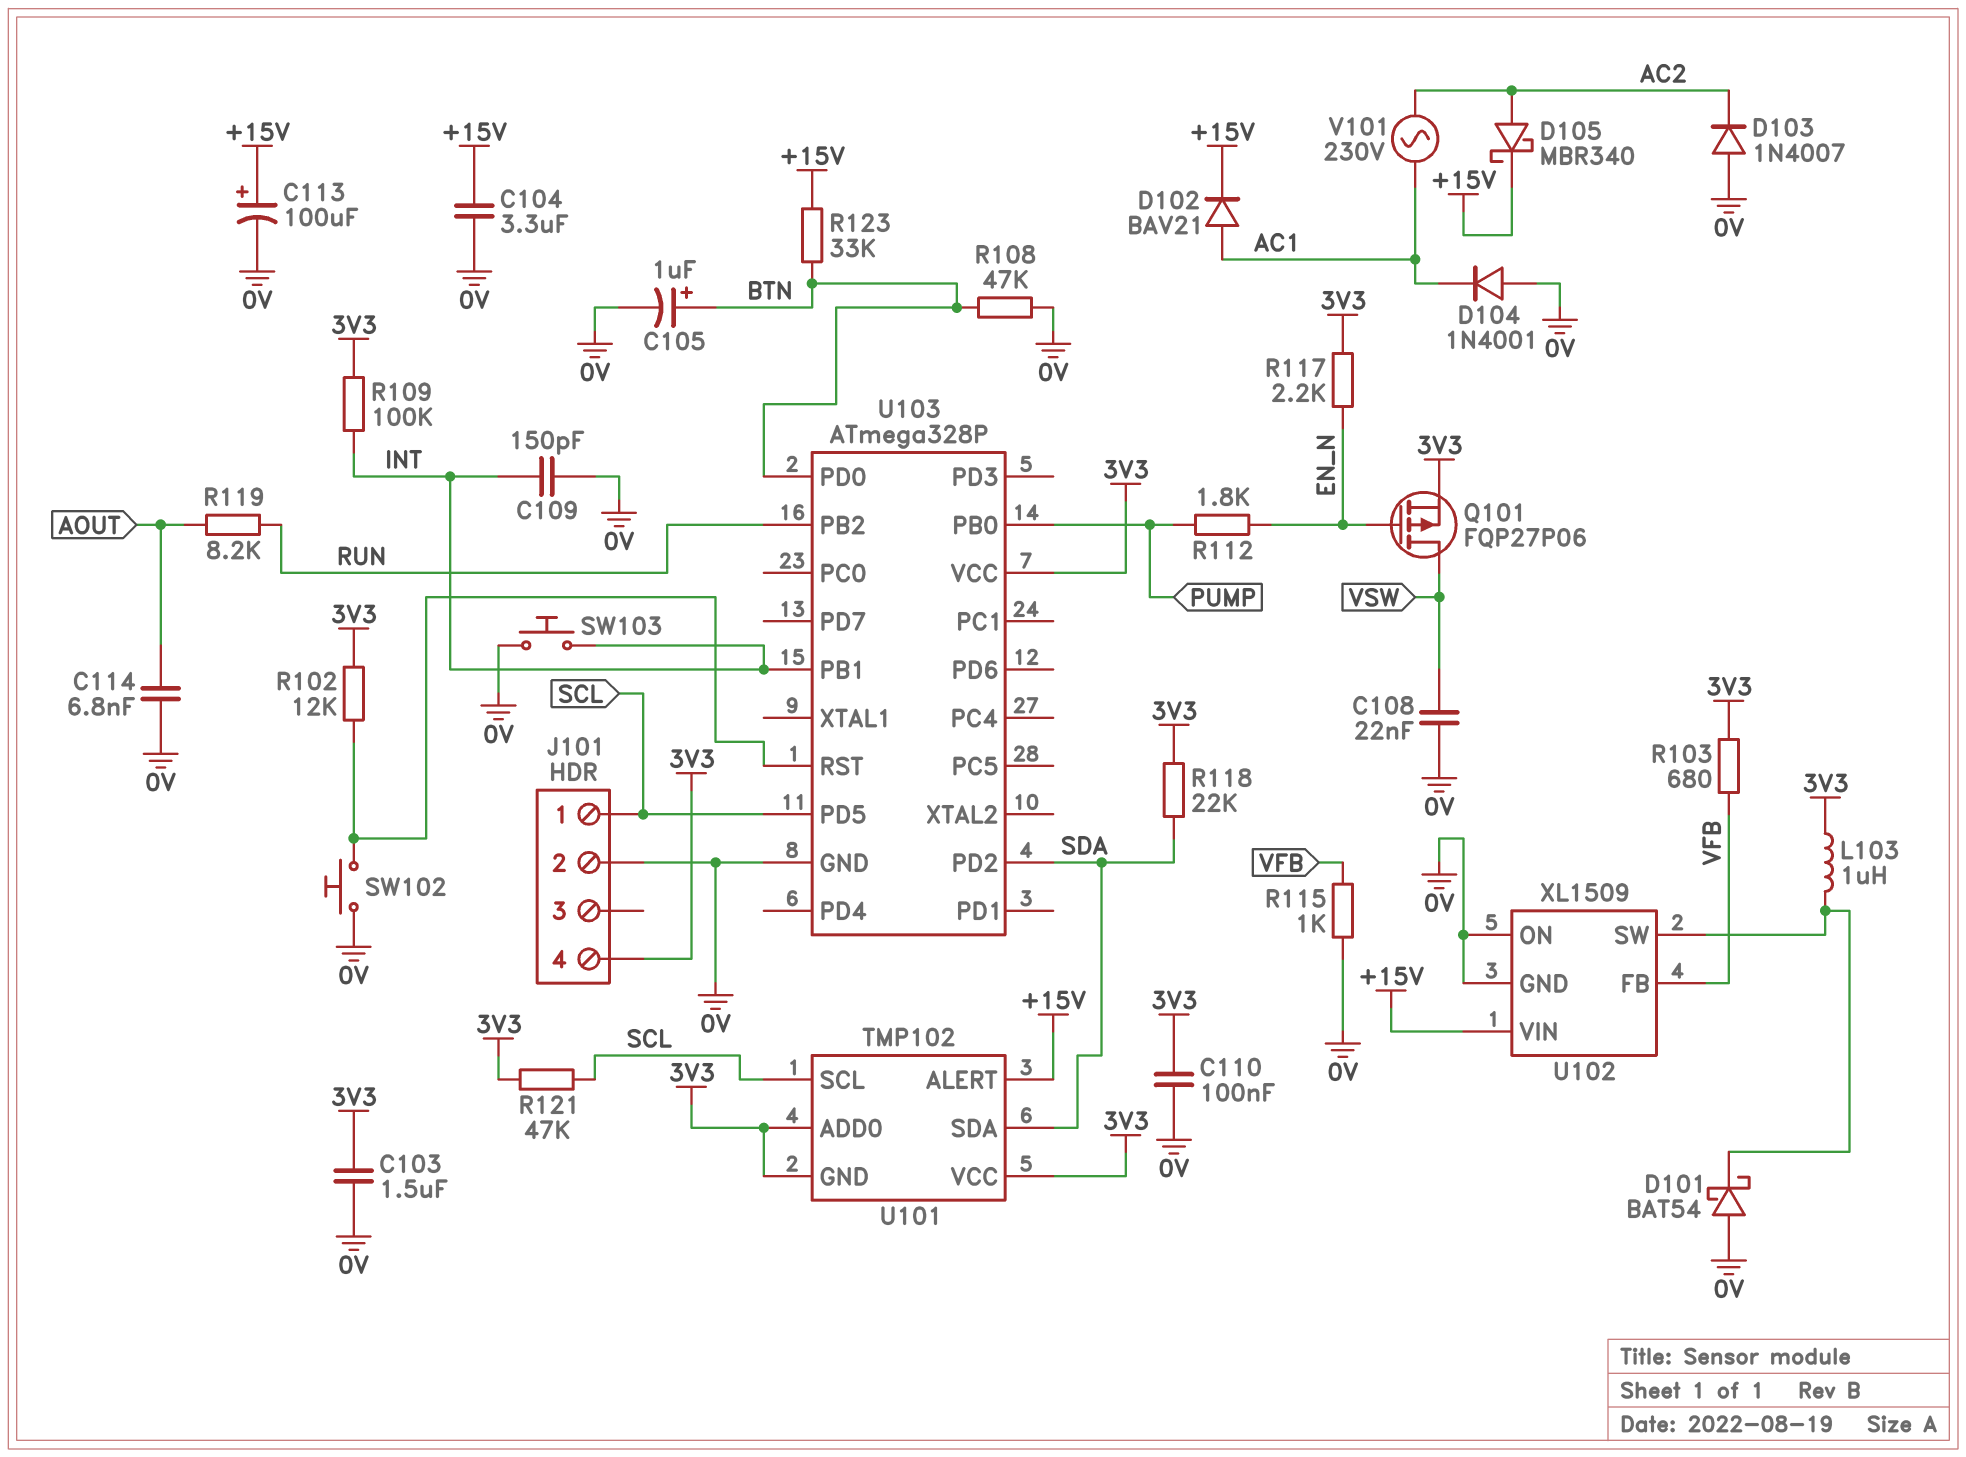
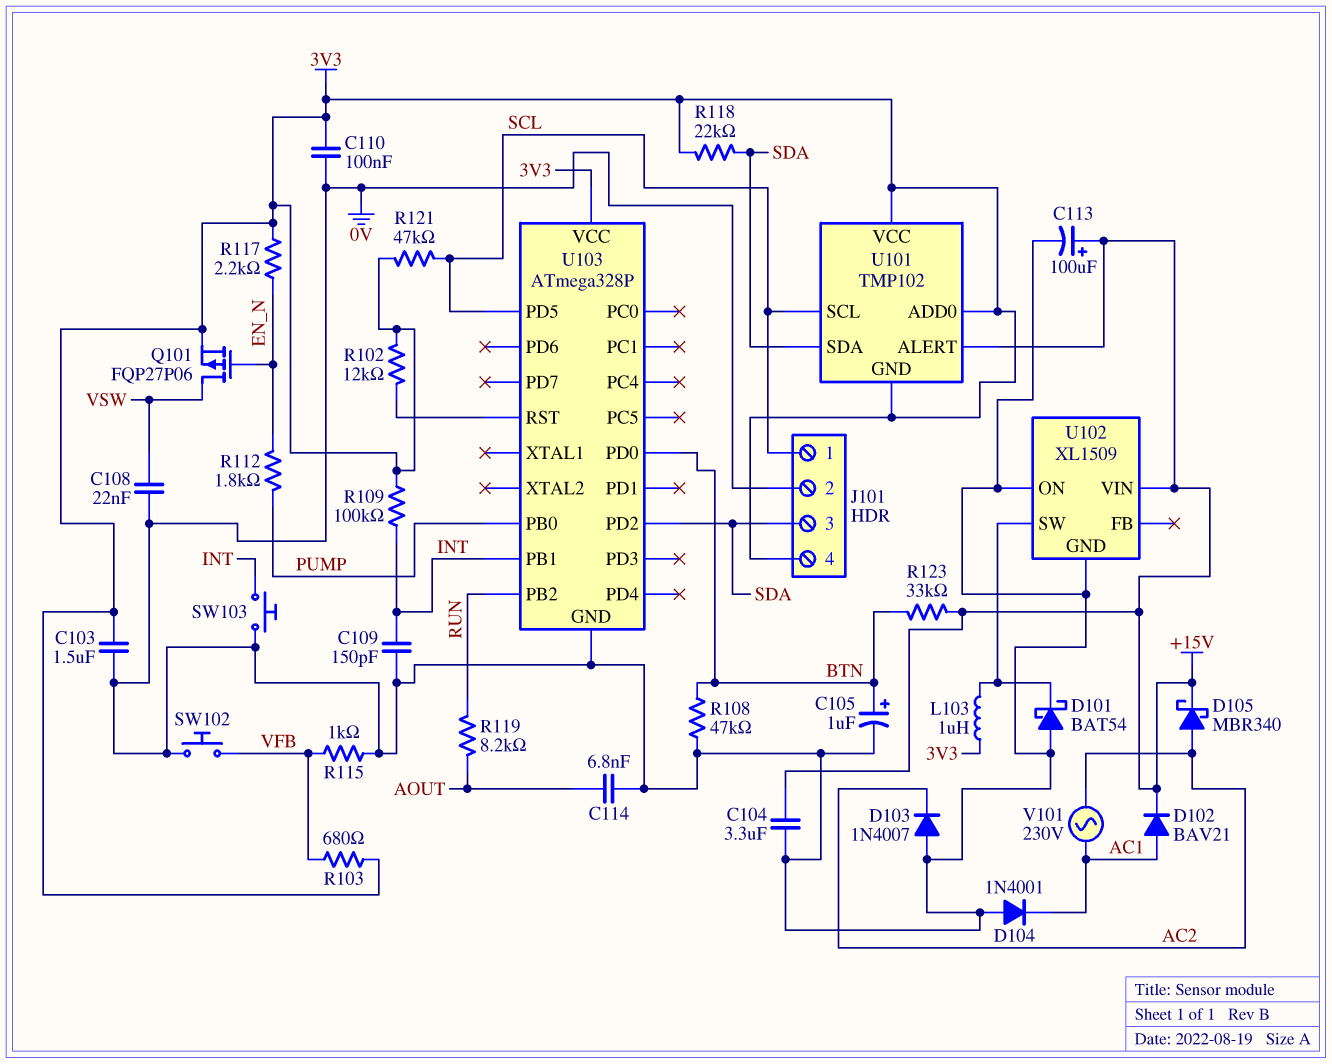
J101 pin 3: none -> SDA
SW102: button (0V, U103/RST) -> button (0V, VFB)
U102 pin FB: VFB -> none

